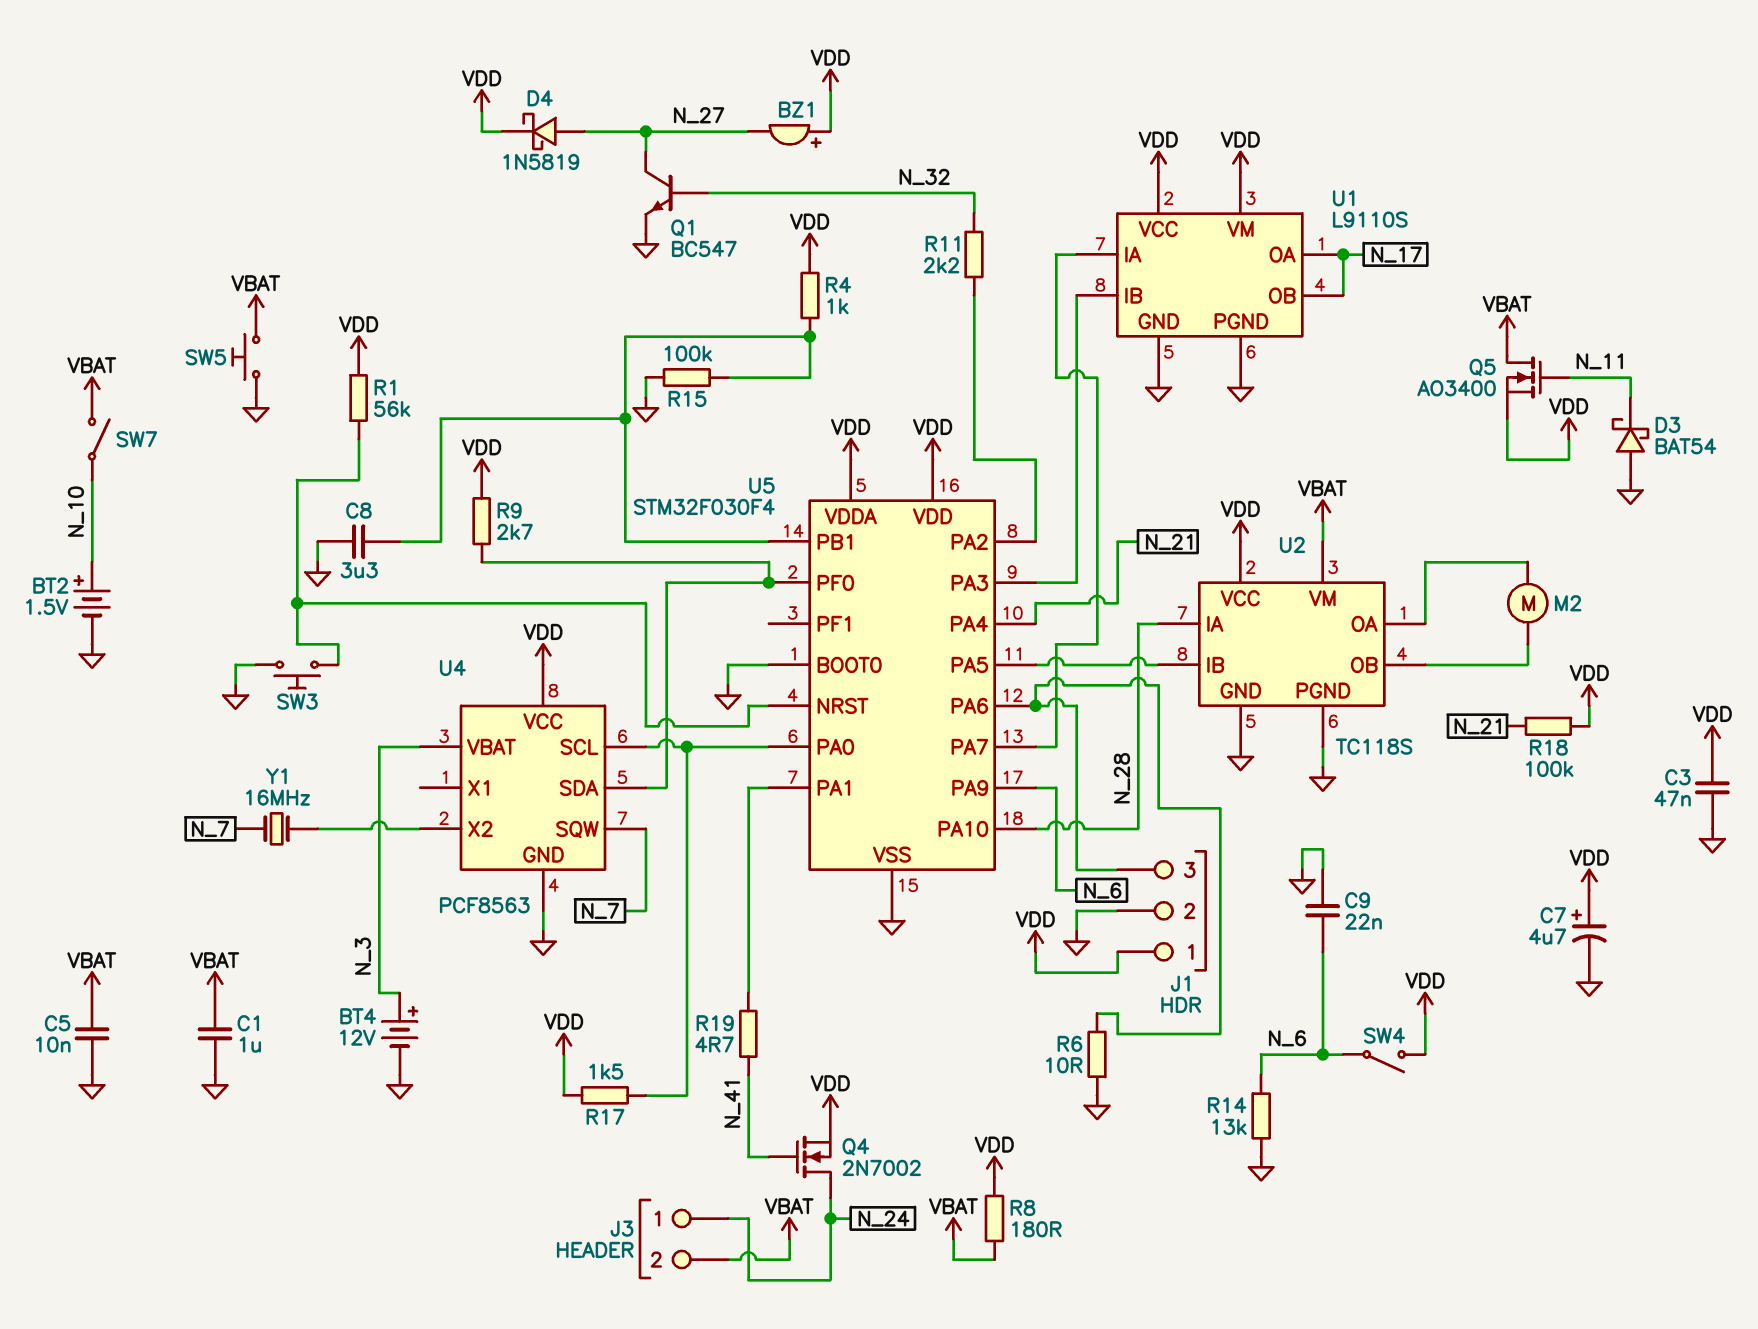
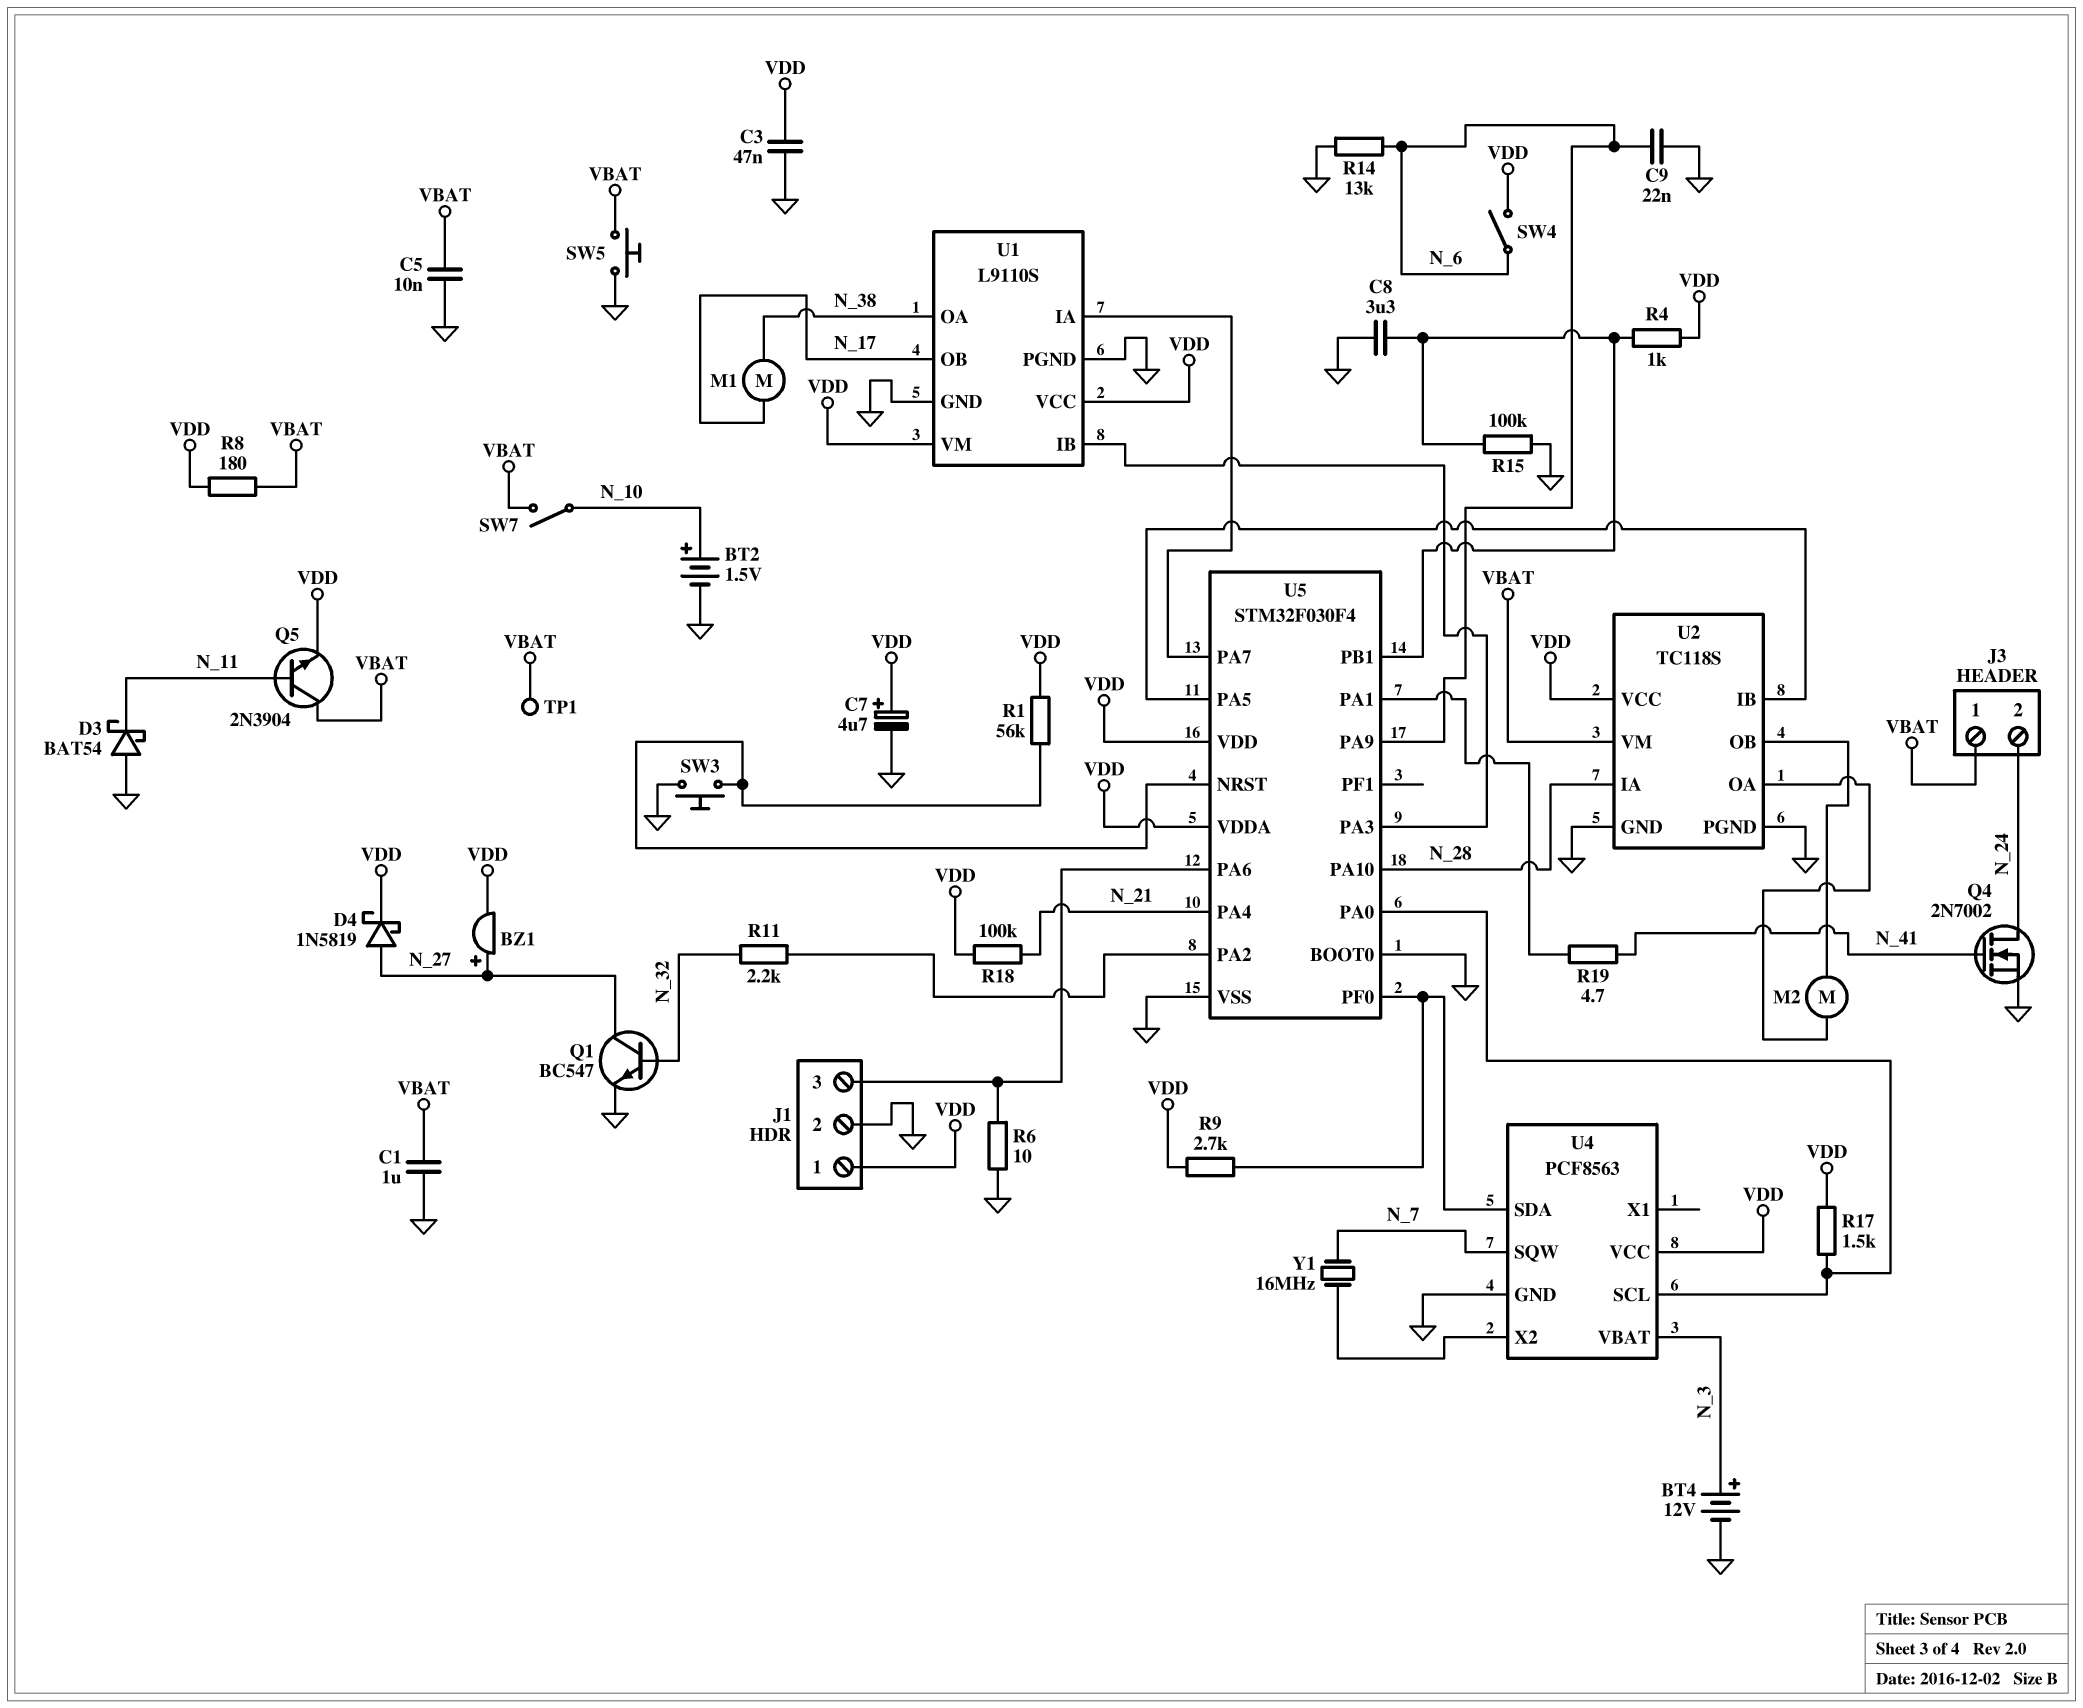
BZ1: buzzer (plus VDD, minus N_27) -> buzzer (plus N_27, minus VDD)
J3 pin 1: N_24 -> VBAT
J3 pin 2: VBAT -> N_24
M1: none -> motor (N_17, N_38)
Q4: NMOS 2N7002 (G N_41, D N_24, S VDD) -> NMOS 2N7002 (G N_41, D N_24, S GND)
Q5: NMOS AO3400 (G N_11, D VBAT, S VDD) -> NPN 2N3904 (B N_11, C VBAT, E VDD)
TP1: none -> test point (VBAT)
U1 pin OA: N_17 -> N_38

